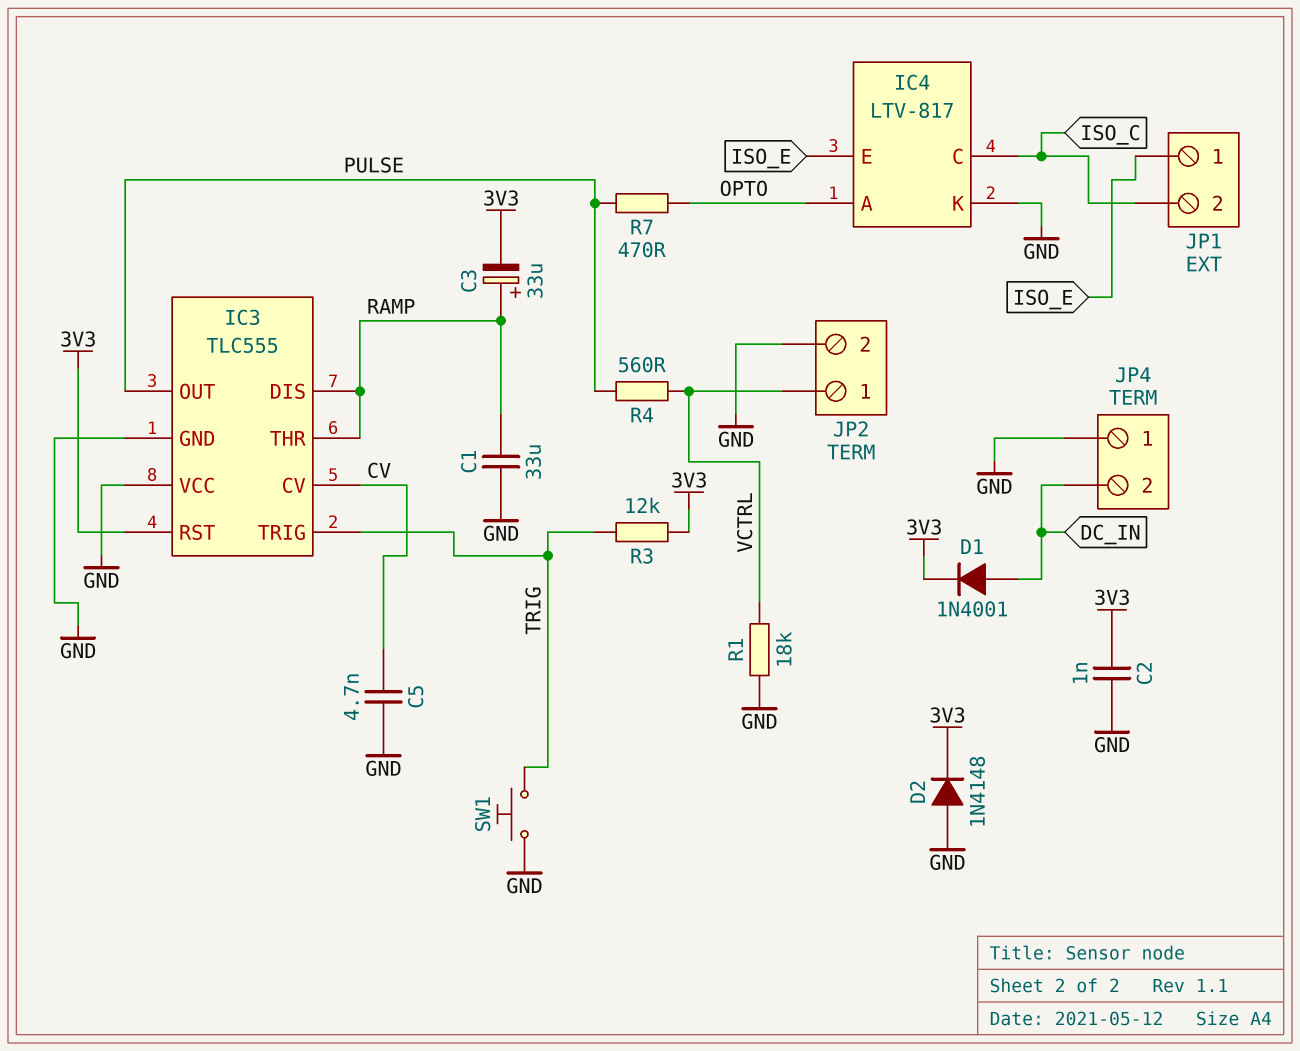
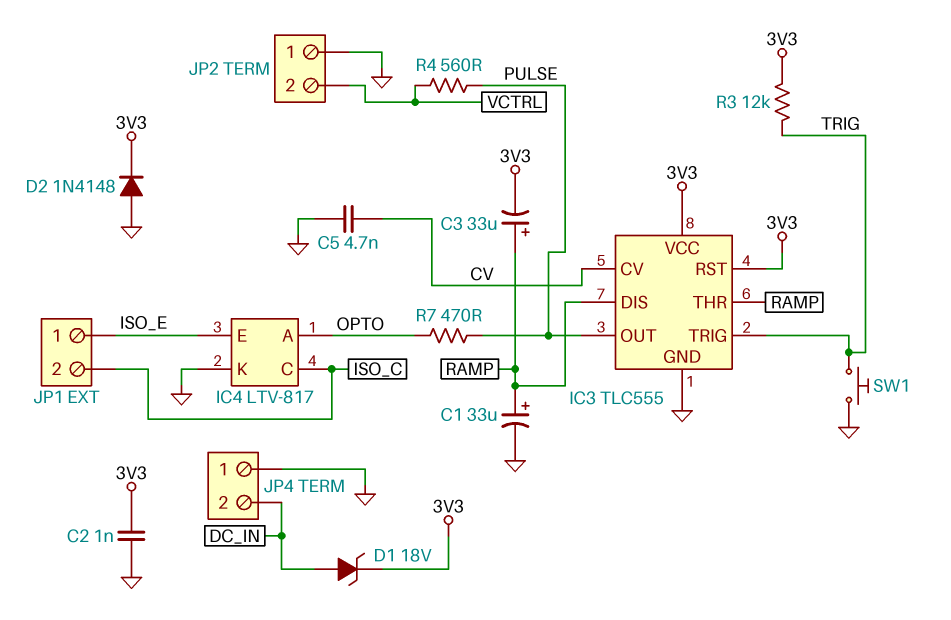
C1: 33uF (GND, RAMP) -> 33uF (plus RAMP, minus GND)
D1: diode 1N4001 (A DC_IN, K 3V3) -> zener 18V (A DC_IN, K 3V3)
IC3 pin VCC: GND -> 3V3
JP2 pin 1: VCTRL -> GND
JP2 pin 2: GND -> VCTRL
R1: 18k (GND, VCTRL) -> none

